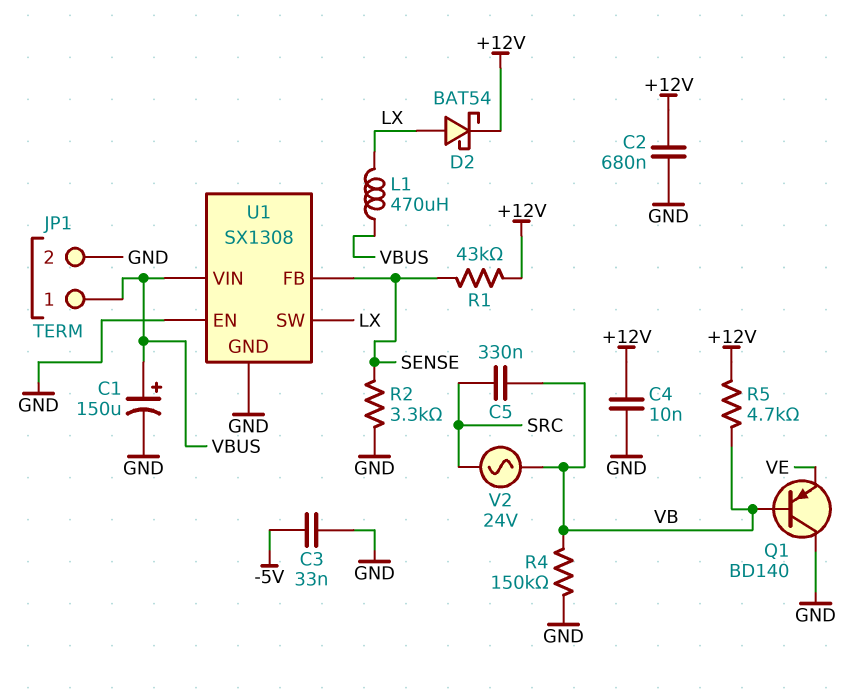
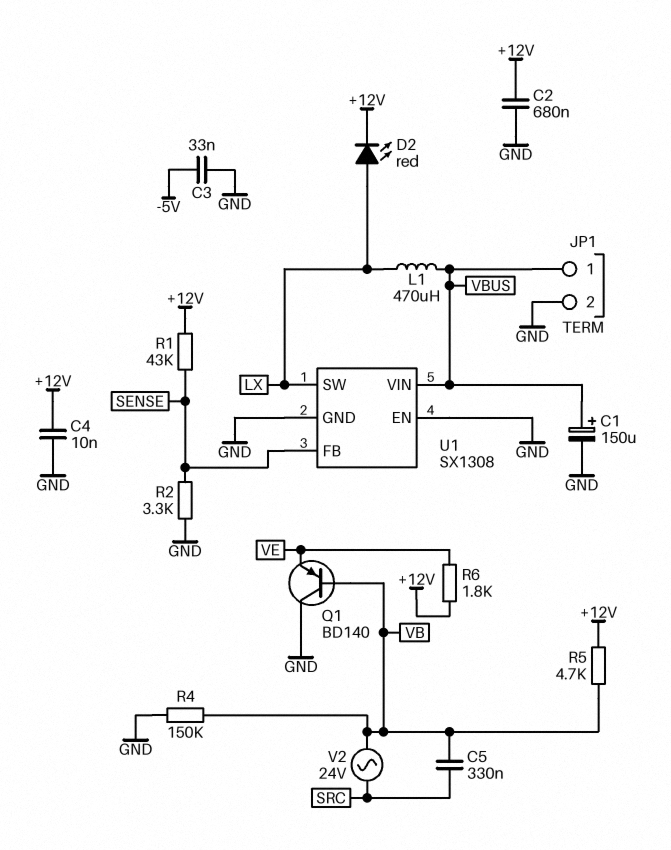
D2: schottky BAT54 (A LX, K +12V) -> LED red (A LX, K +12V)
R6: none -> 1.8k (+12V, VE)

